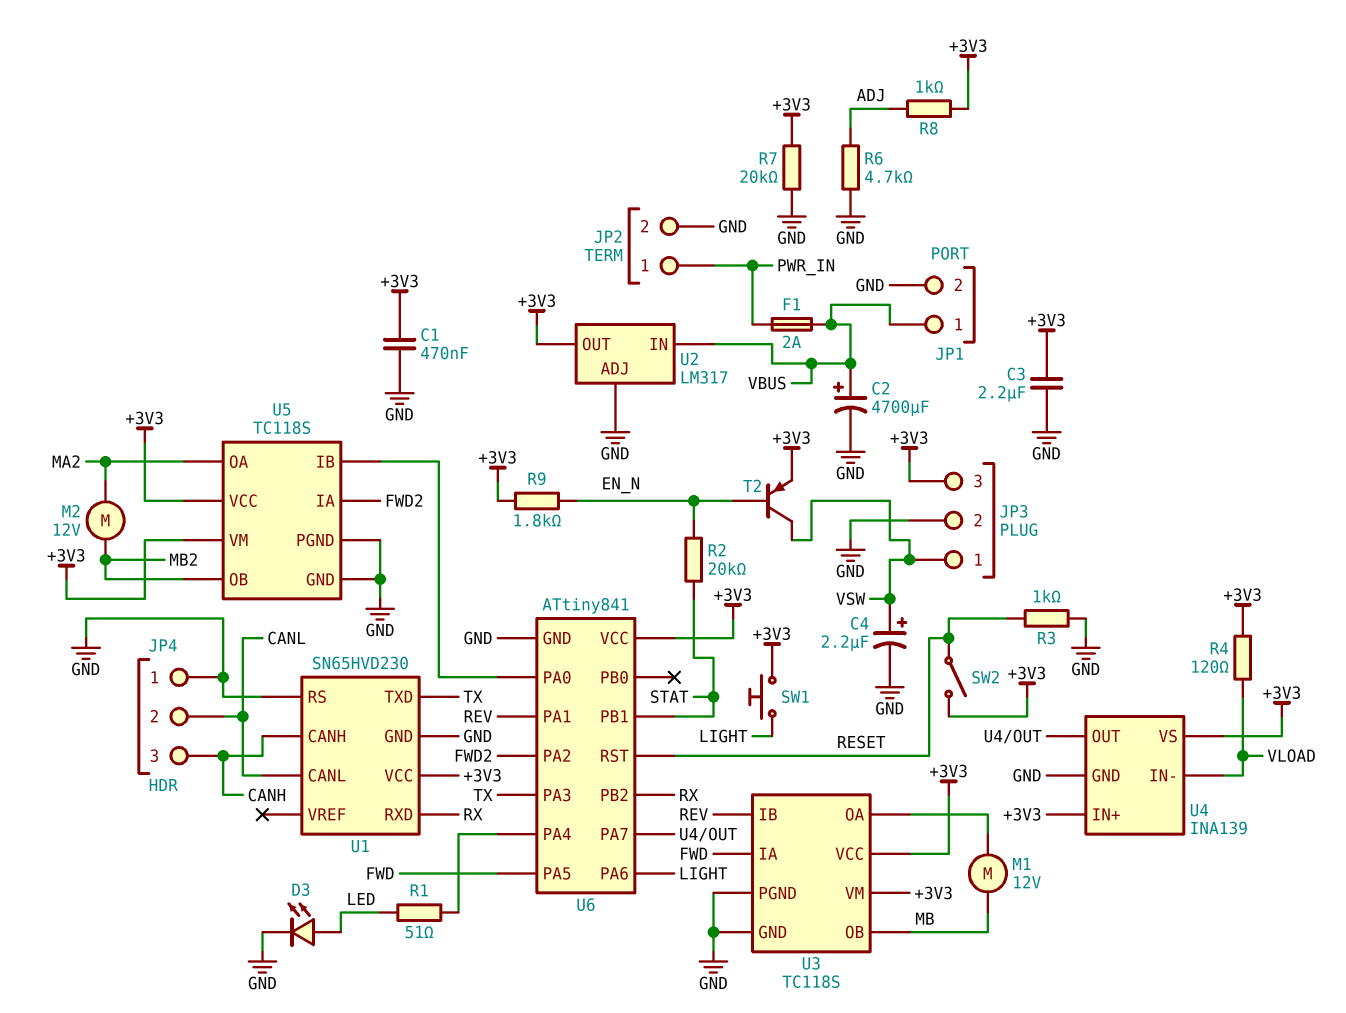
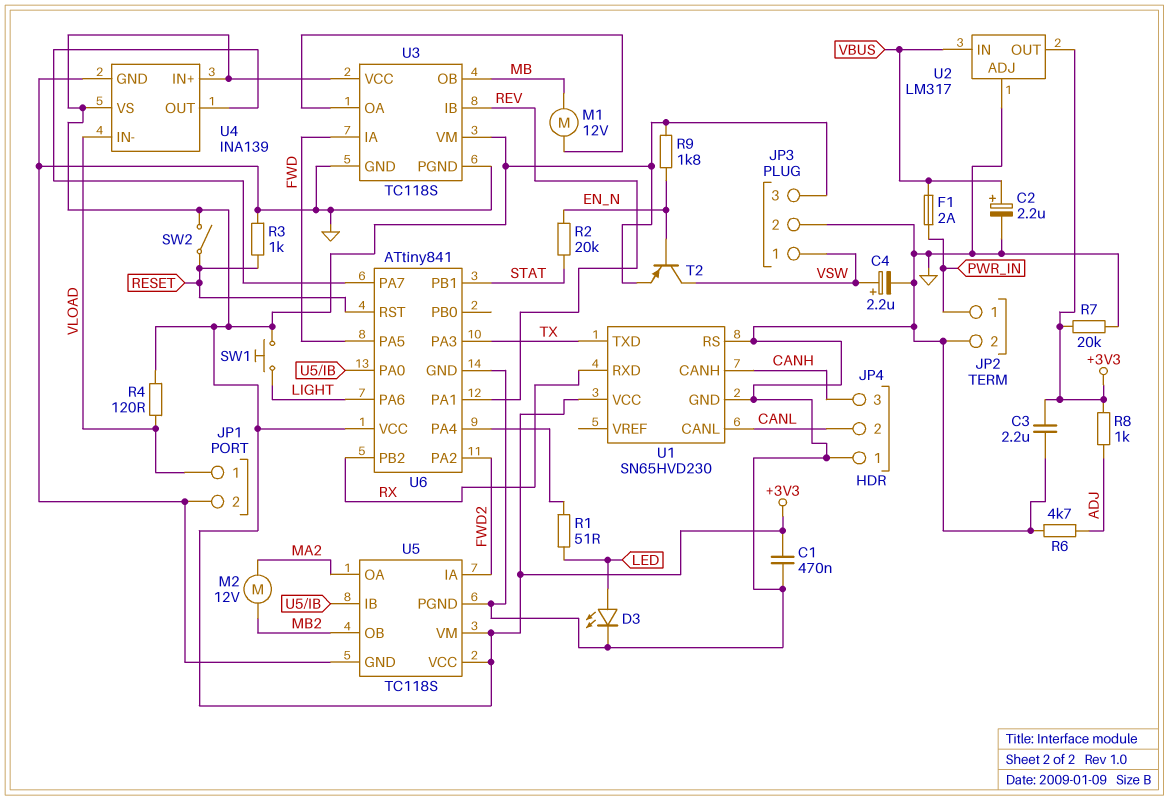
C2: 4700uF (plus VBUS, minus GND) -> 2.2uF (plus VBUS, minus GND)
JP1 pin 1: VBUS -> VLOAD

